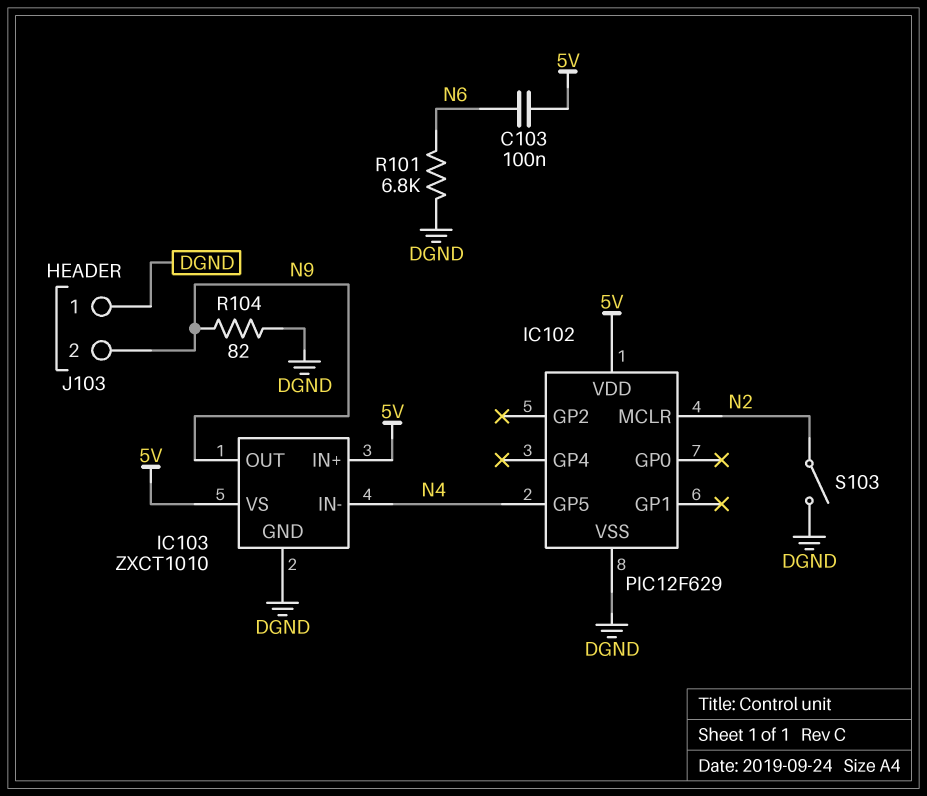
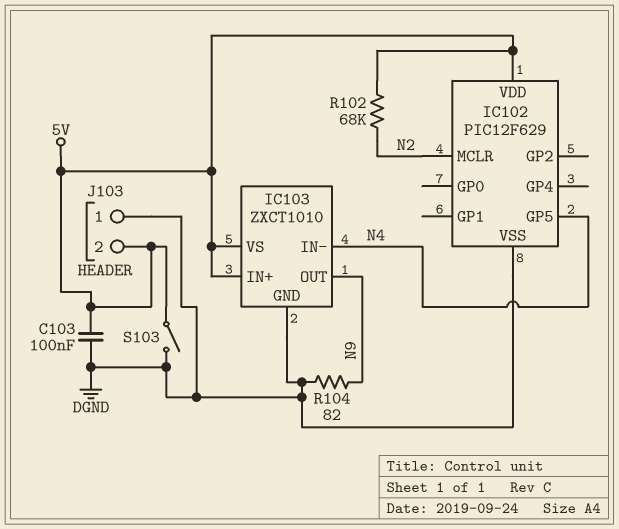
C103: 100nF (5V, N6) -> 100nF (5V, DGND)
J103 pin 2: N9 -> 5V
R101: 6.8k (DGND, N6) -> none
R102: none -> 68k (5V, N2)
S103: switch (DGND, N2) -> switch (5V, DGND)

